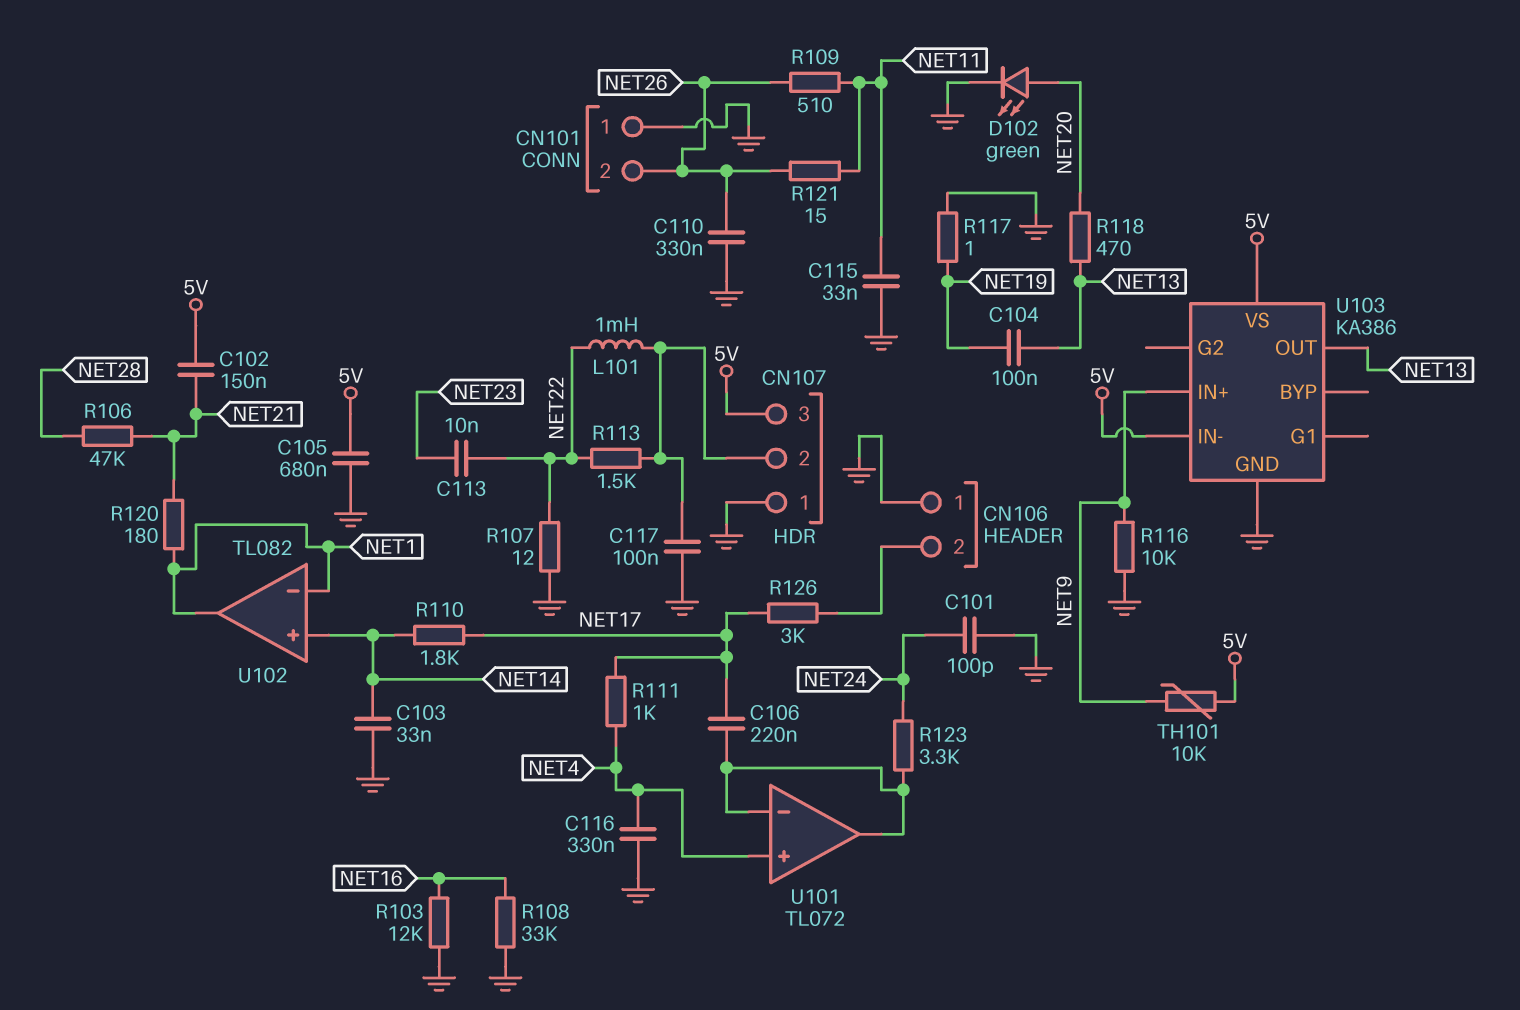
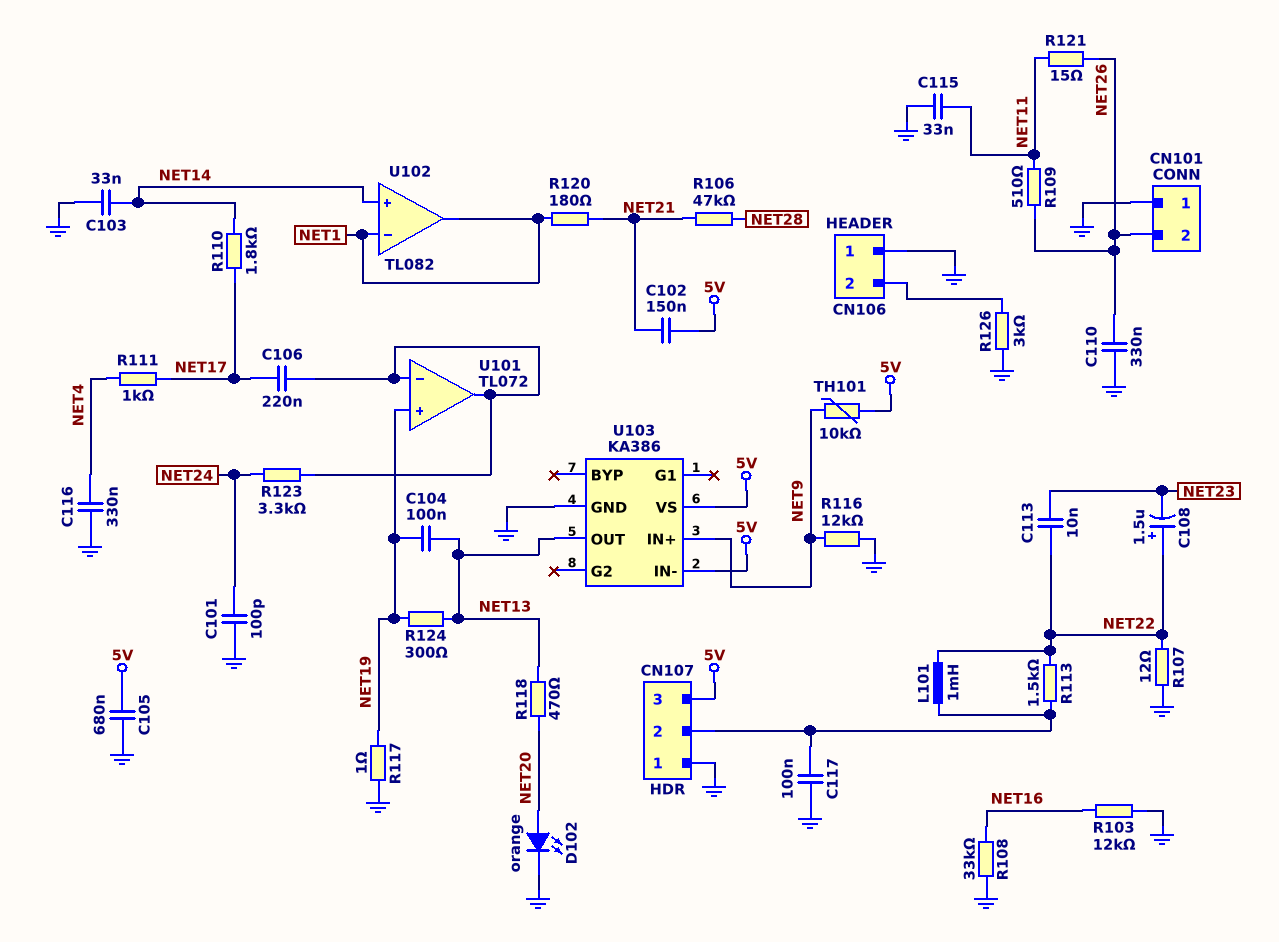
C108: none -> 1.5uF (plus NET22, minus NET23)
D102: LED green (A NET20, K GND) -> LED orange (A NET20, K GND)
R116: 10k (GND, NET9) -> 12k (GND, NET9)
R124: none -> 300 (NET13, NET19)
R126: 3k (CN106/2, NET17) -> 3k (CN106/2, GND)
U101 pin in+: NET4 -> NET19

